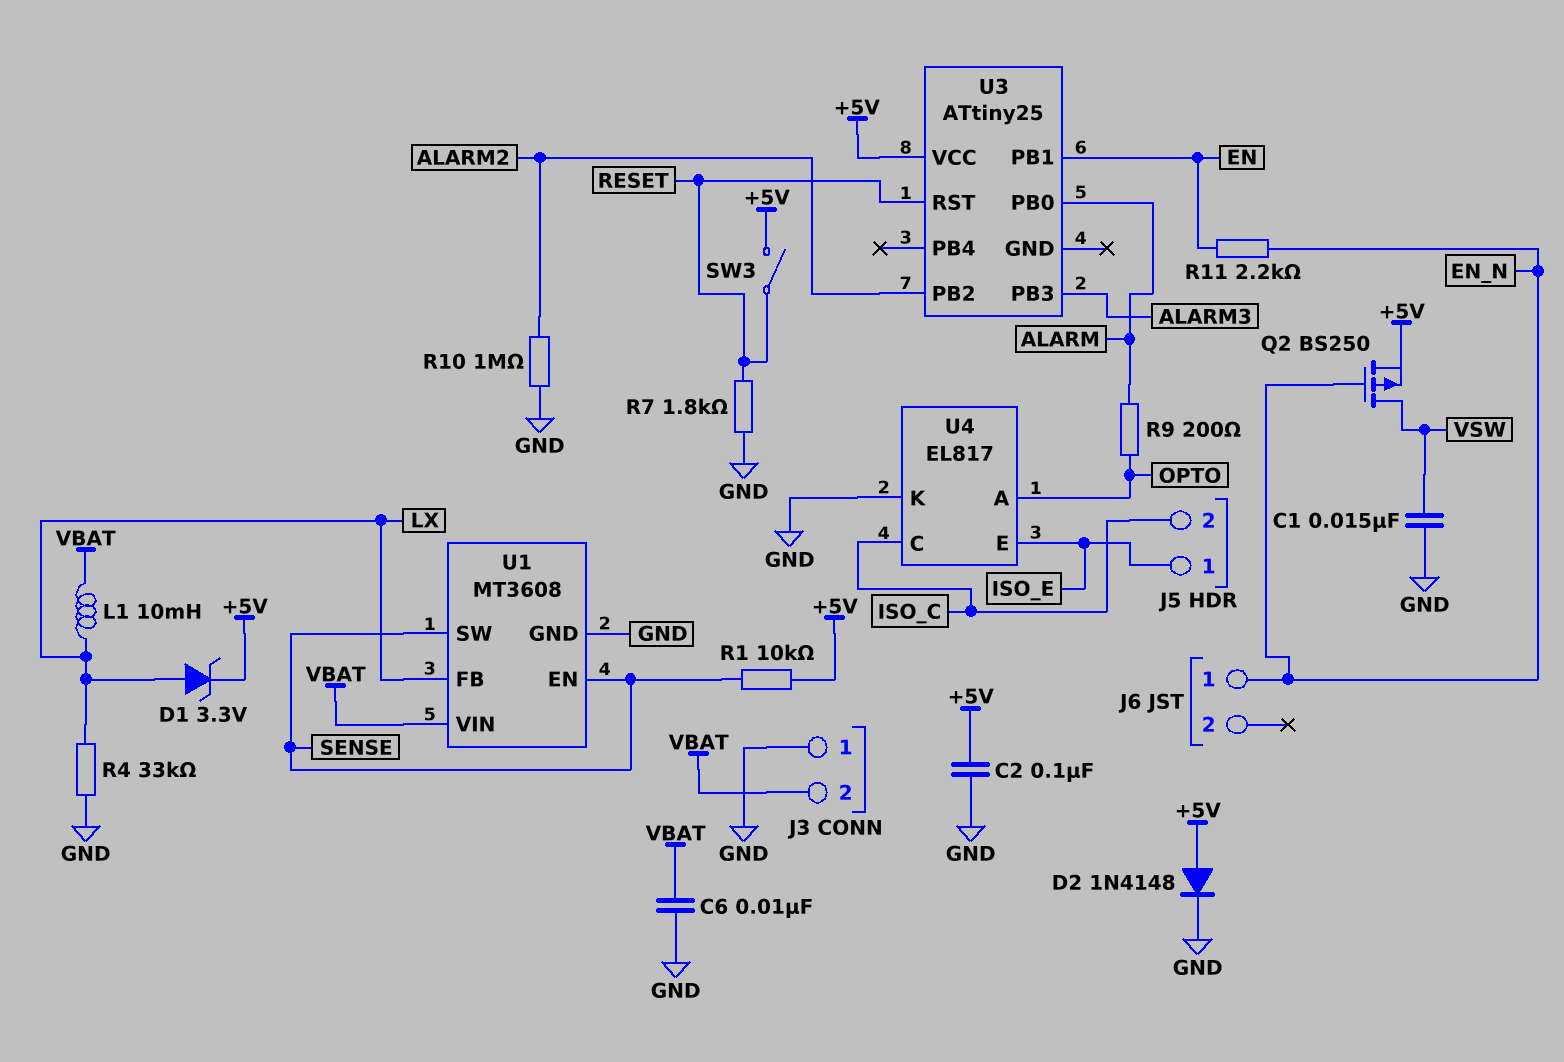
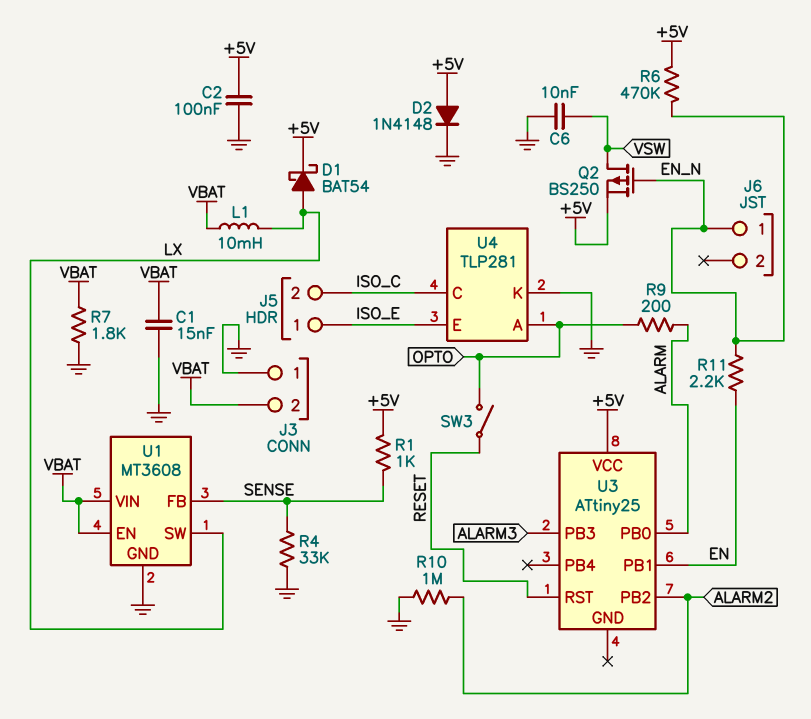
C1: 15nF (GND, VSW) -> 15nF (GND, VBAT)
C6: 10nF (GND, VBAT) -> 10nF (GND, VSW)
D1: zener 3.3V (A LX, K +5V) -> schottky BAT54 (A LX, K +5V)
R1: 10k (+5V, SENSE) -> 1k (+5V, SENSE)
R4: 33k (GND, LX) -> 33k (GND, SENSE)
R6: none -> 470k (+5V, EN_N)
R7: 1.8k (GND, RESET) -> 1.8k (GND, VBAT)
SW3: switch (+5V, RESET) -> switch (OPTO, RESET)
U1 pin EN: SENSE -> VBAT
U1 pin FB: LX -> SENSE
U1 pin SW: SENSE -> LX
U4: EL817 -> TLP281

